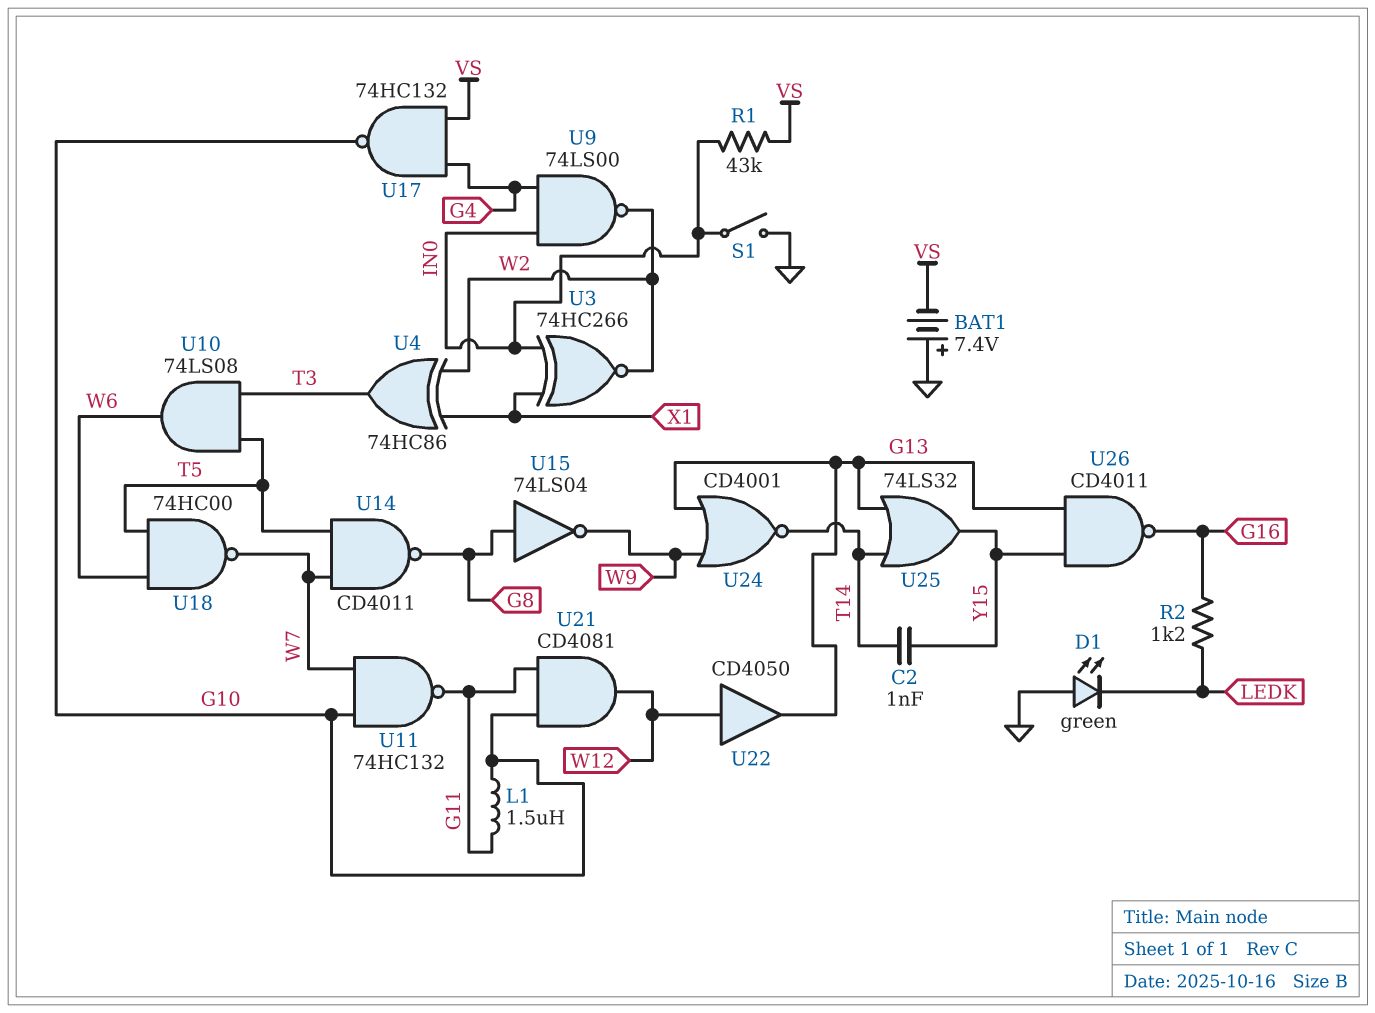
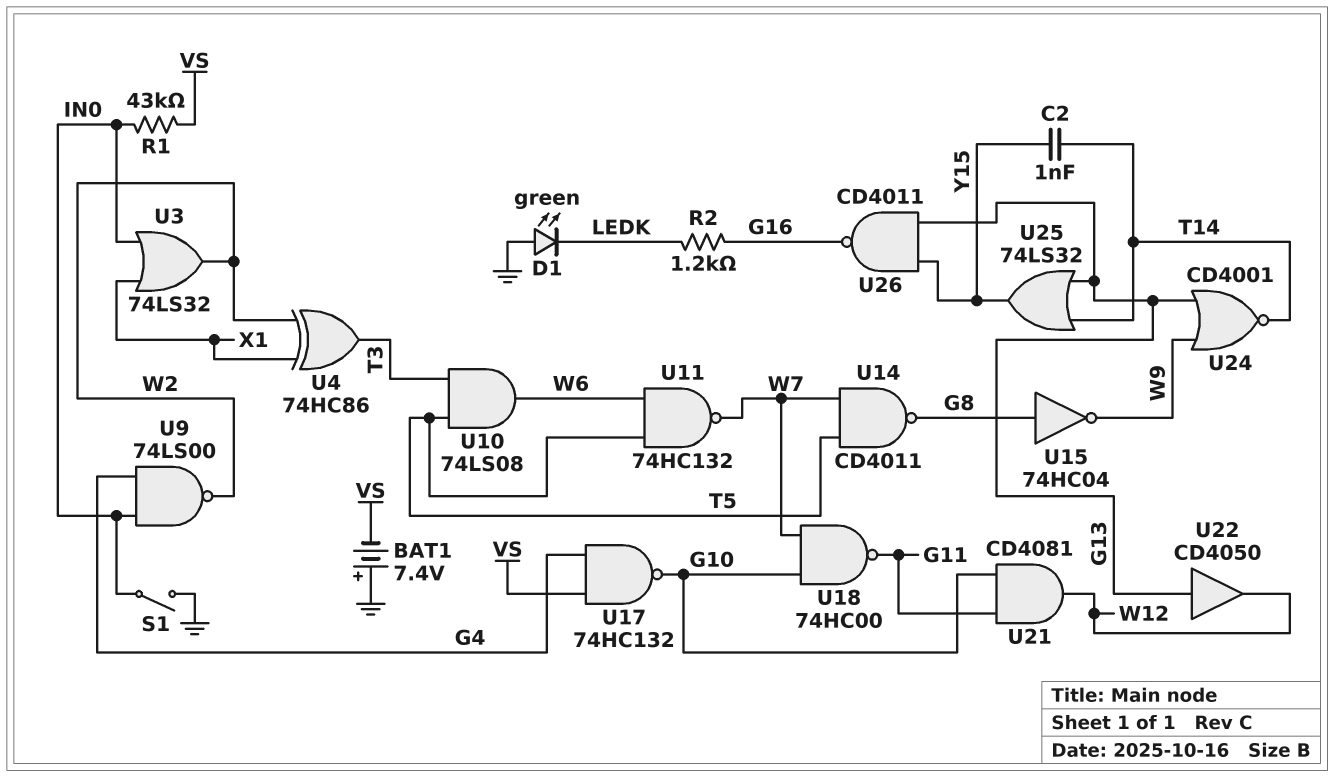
L1: 1.5uH (G10, G11) -> none
U3: XNOR 74HC266 (in IN0, in X1, out W2) -> OR 74LS32 (in IN0, in X1, out W2)
U11: NAND 74HC132 (in G10, in W7, out G11) -> NAND 74HC132 (in T5, in W6, out W7)
U15: NOT 74LS04 (in G8, out W9) -> NOT 74HC04 (in G8, out W9)
U18: NAND 74HC00 (in T5, in W6, out W7) -> NAND 74HC00 (in G10, in W7, out G11)
U22: buffer CD4050 (in W12, out G13) -> buffer CD4050 (in G13, out W12)

